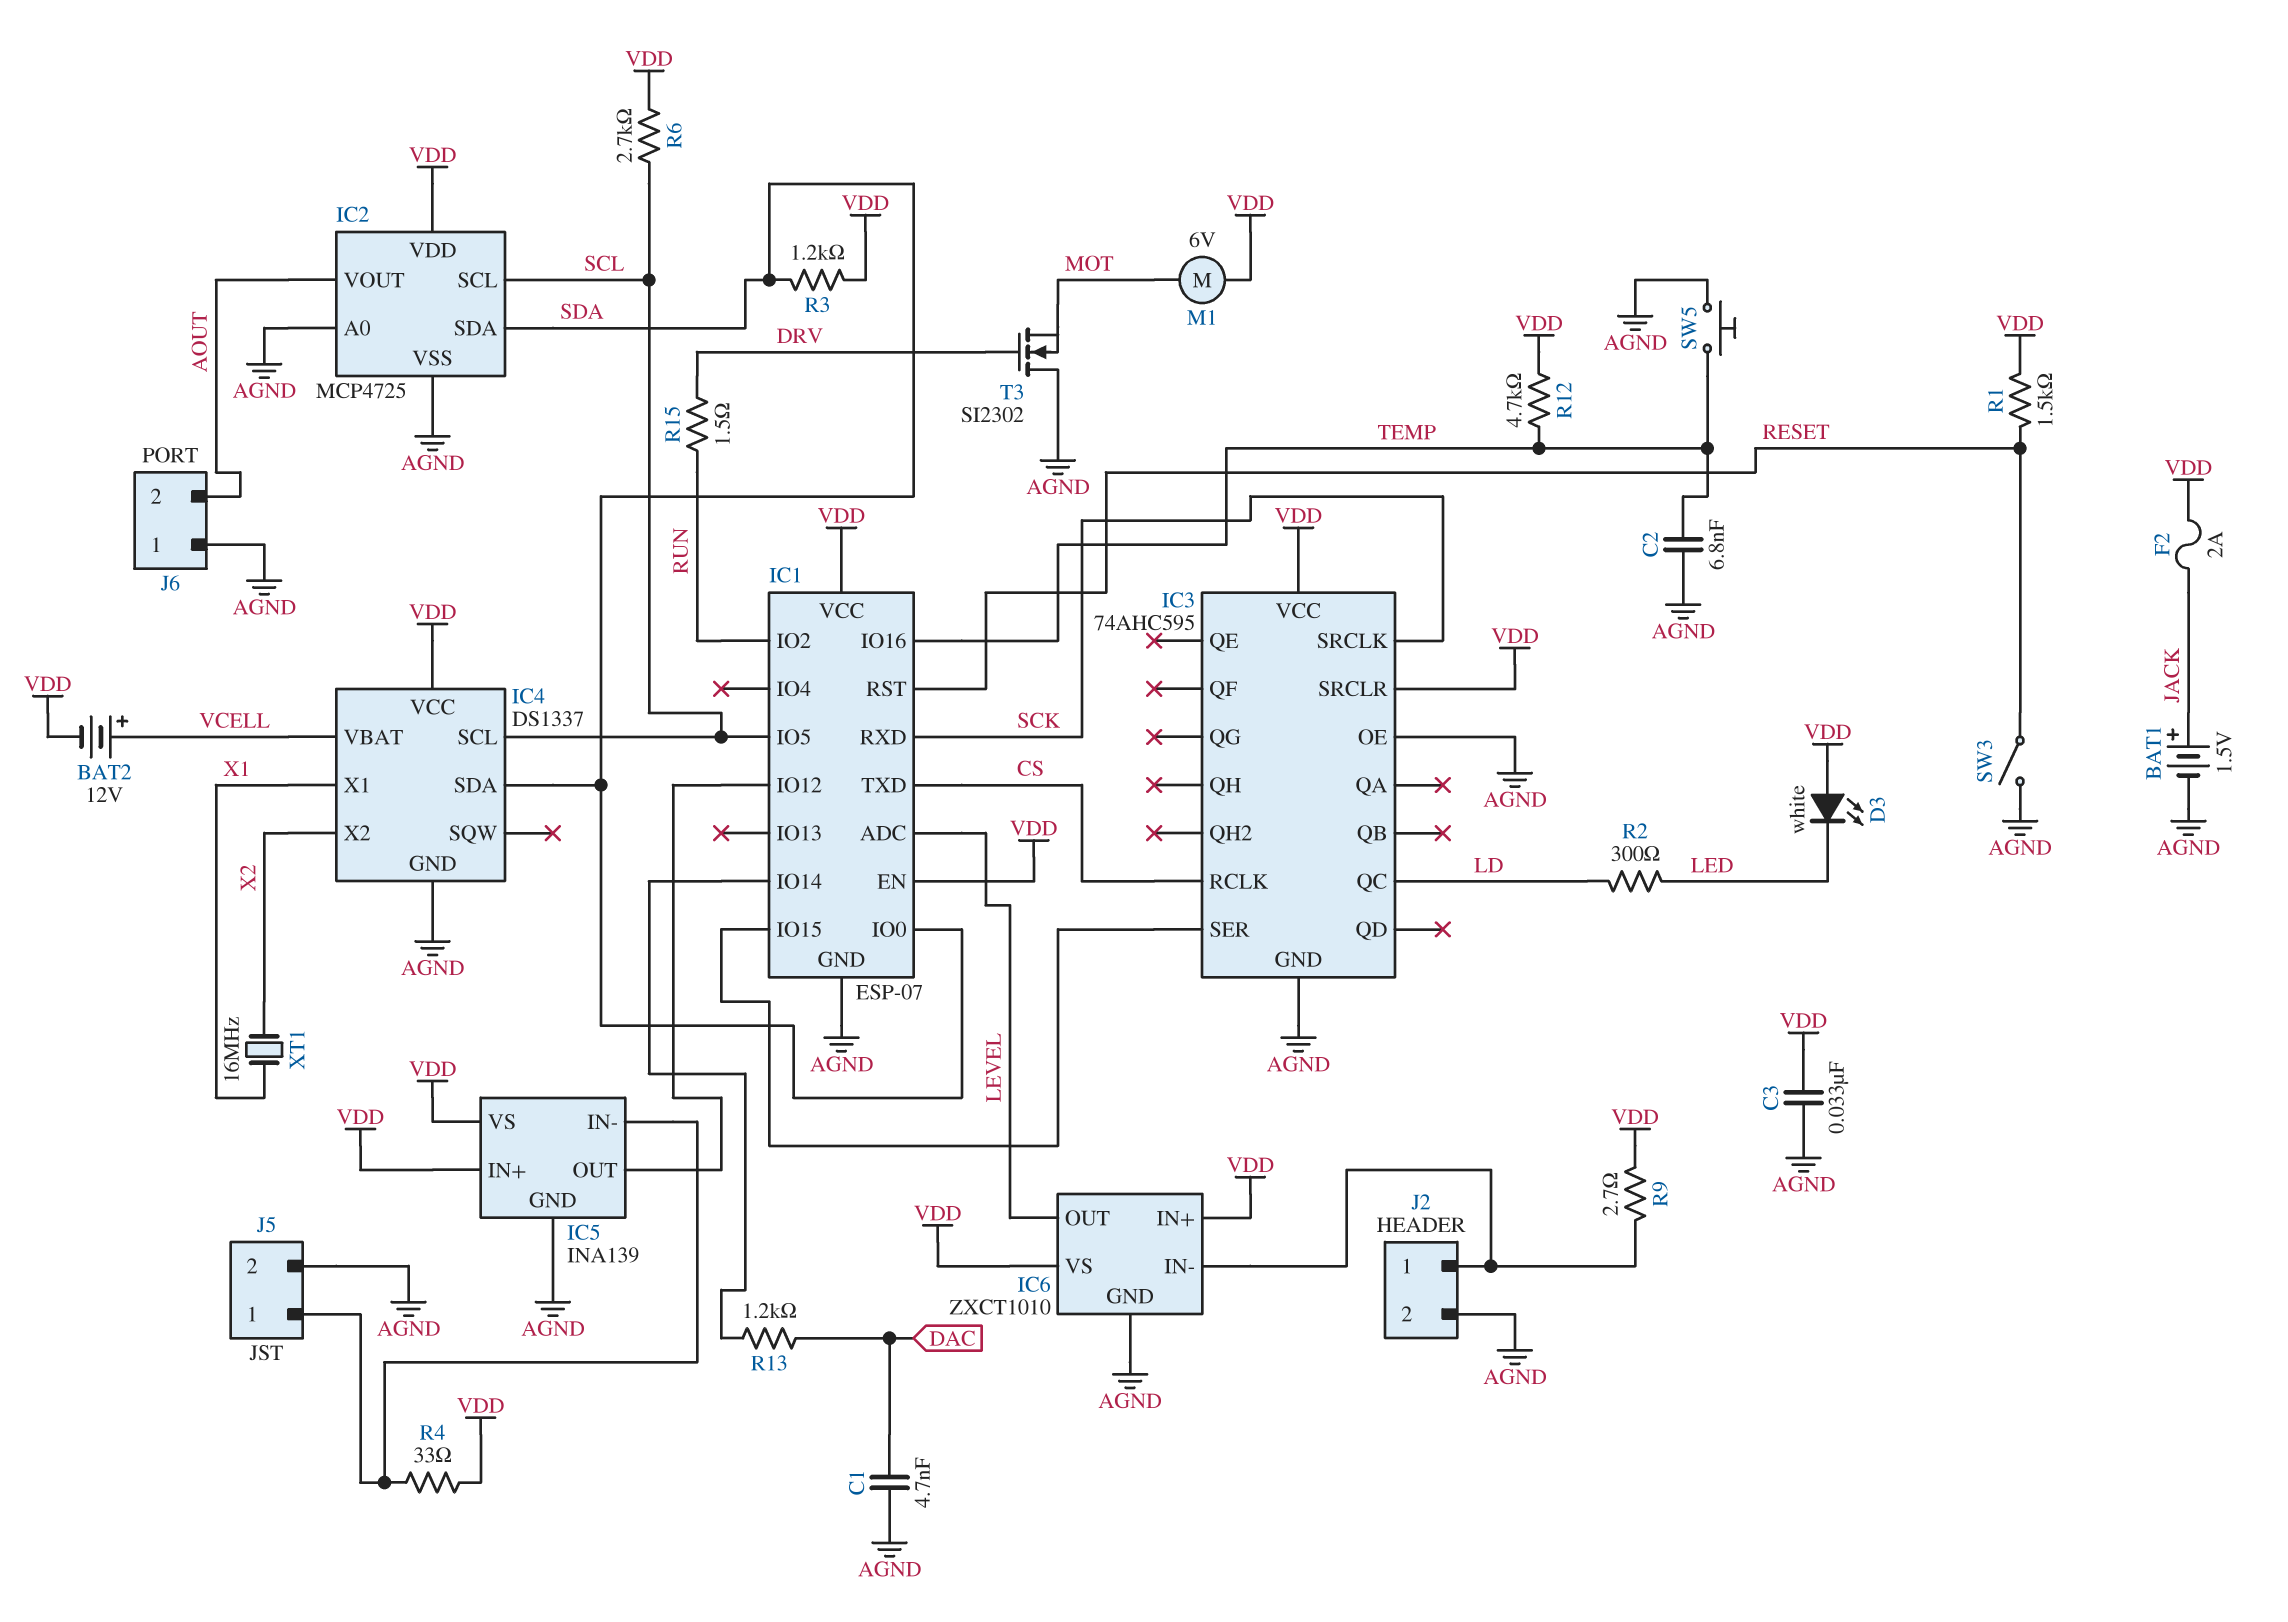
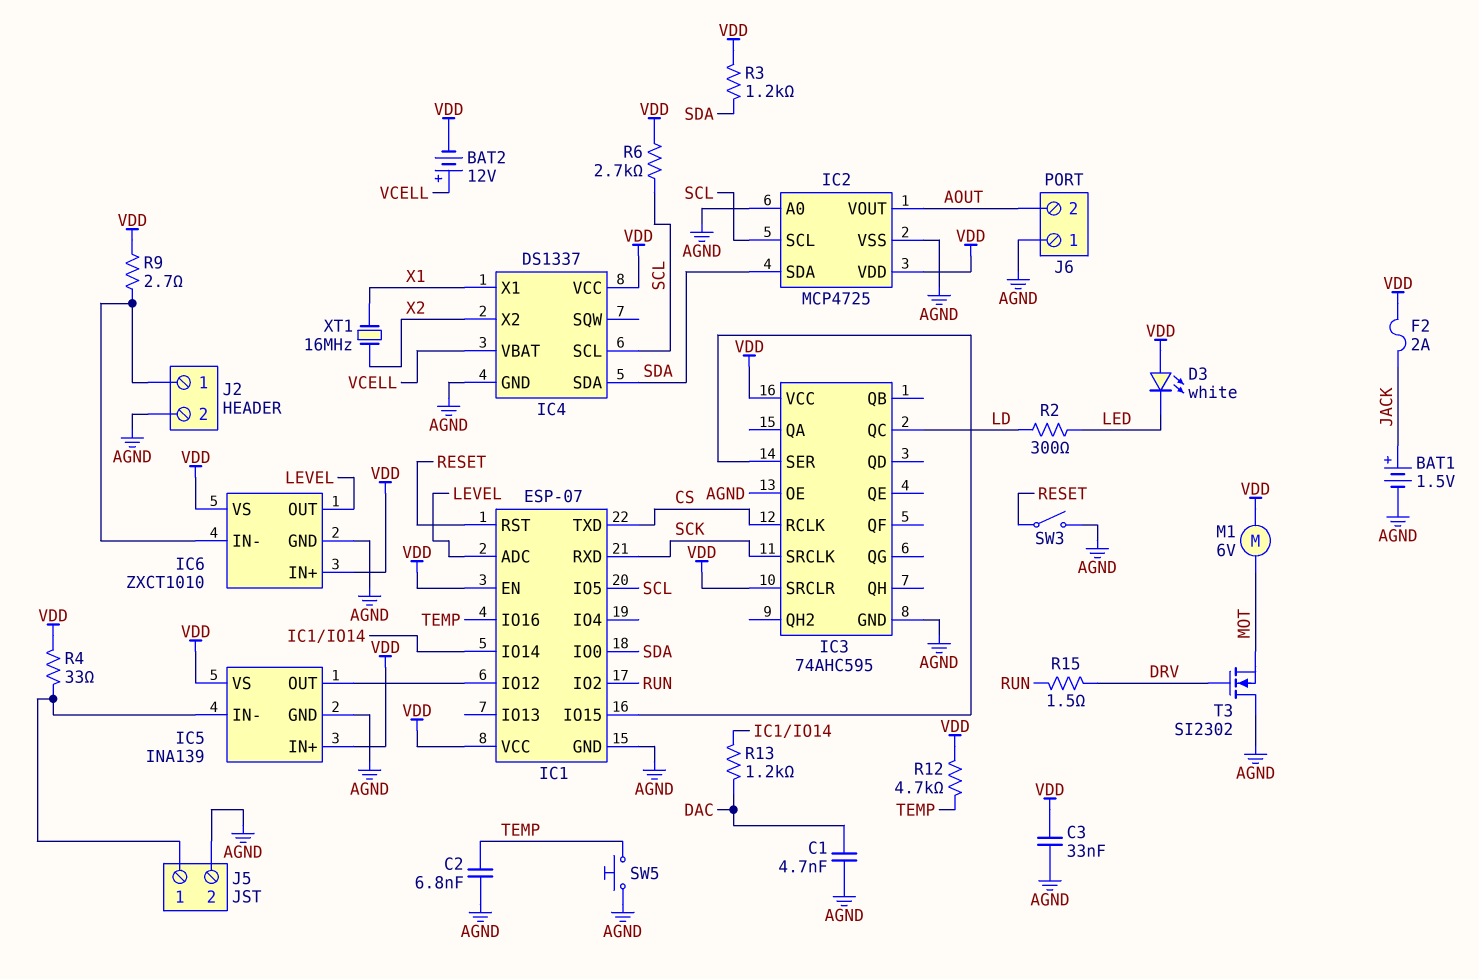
R1: 1.5k (RESET, VDD) -> none

